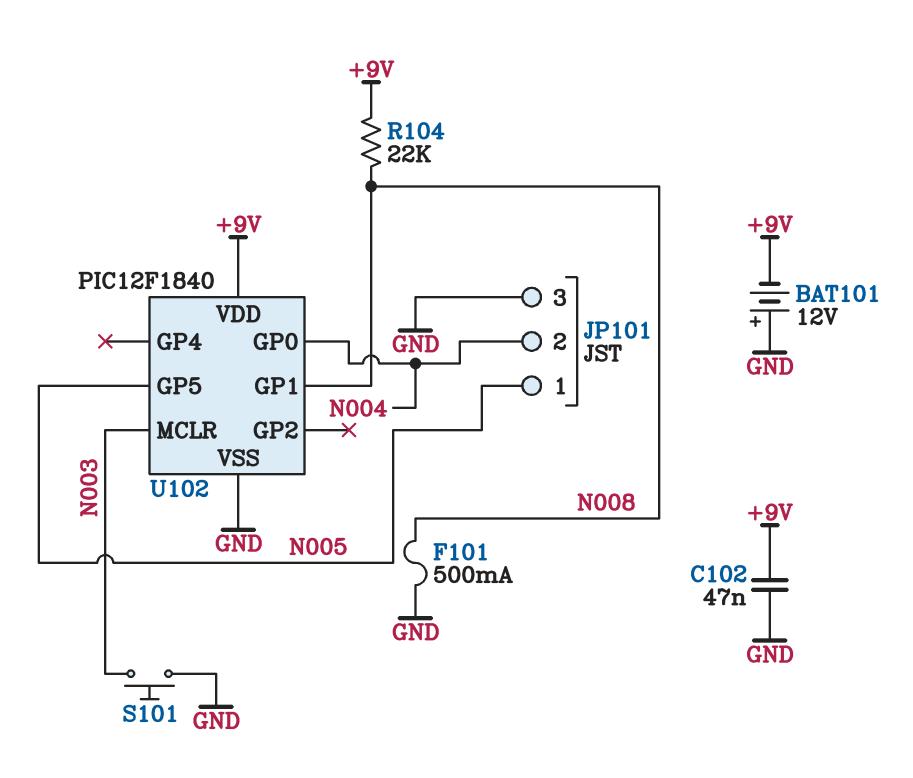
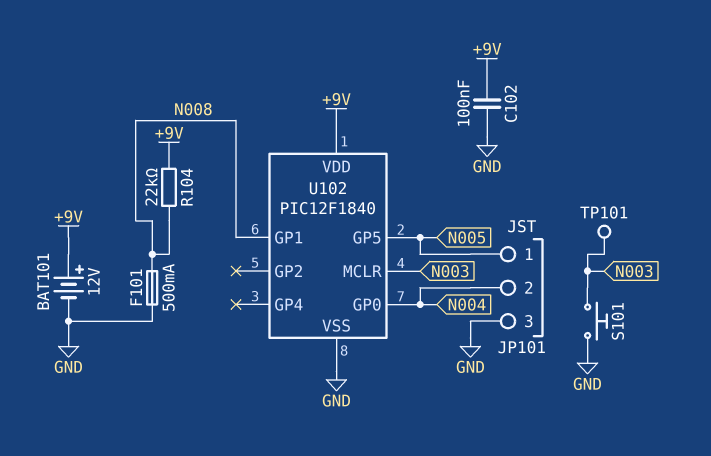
BAT101: 12V (plus GND, minus +9V) -> 12V (plus +9V, minus GND)
C102: 47nF (+9V, GND) -> 100nF (+9V, GND)
TP101: none -> test point (N003)

